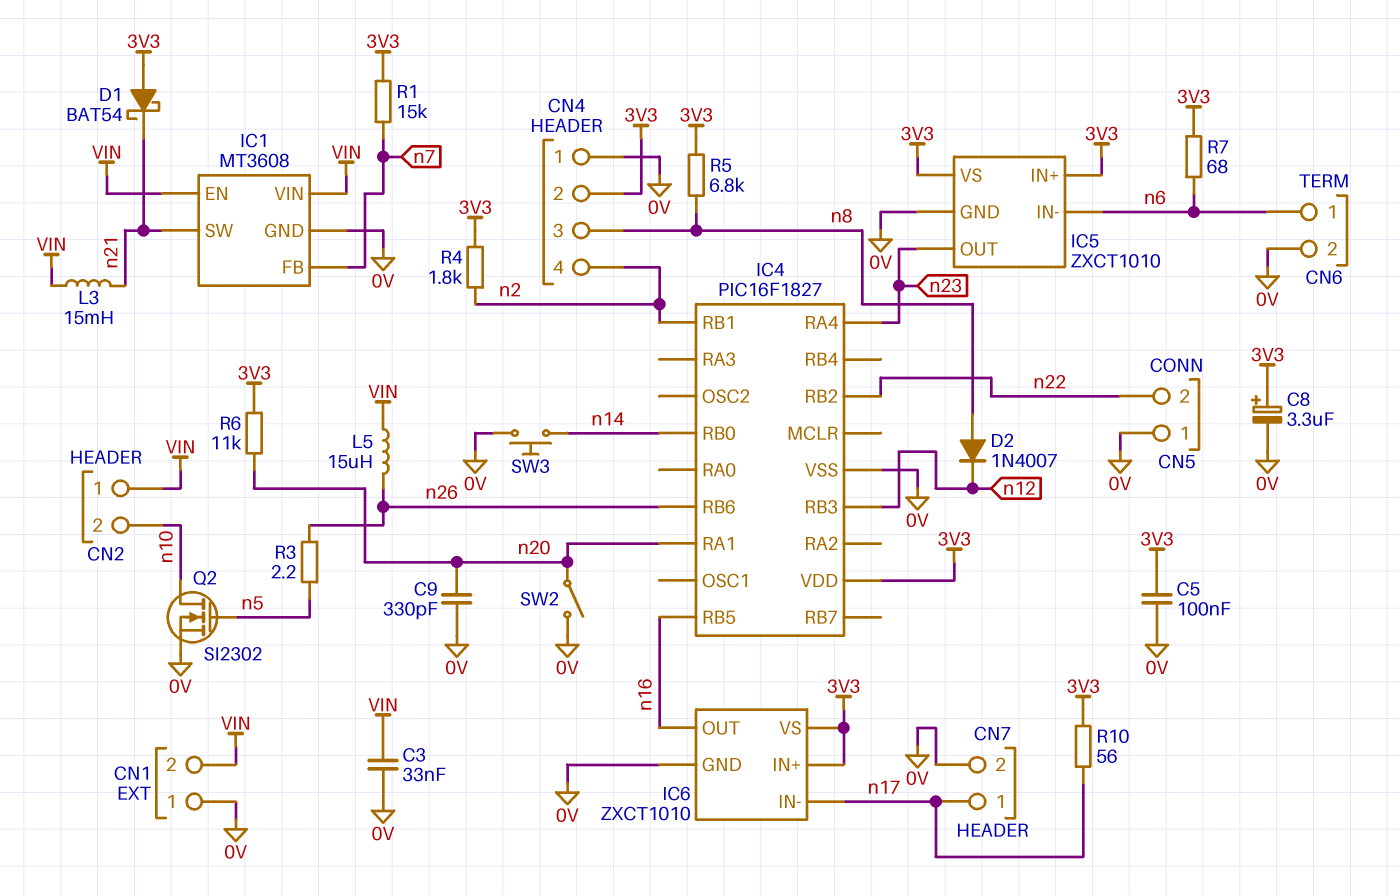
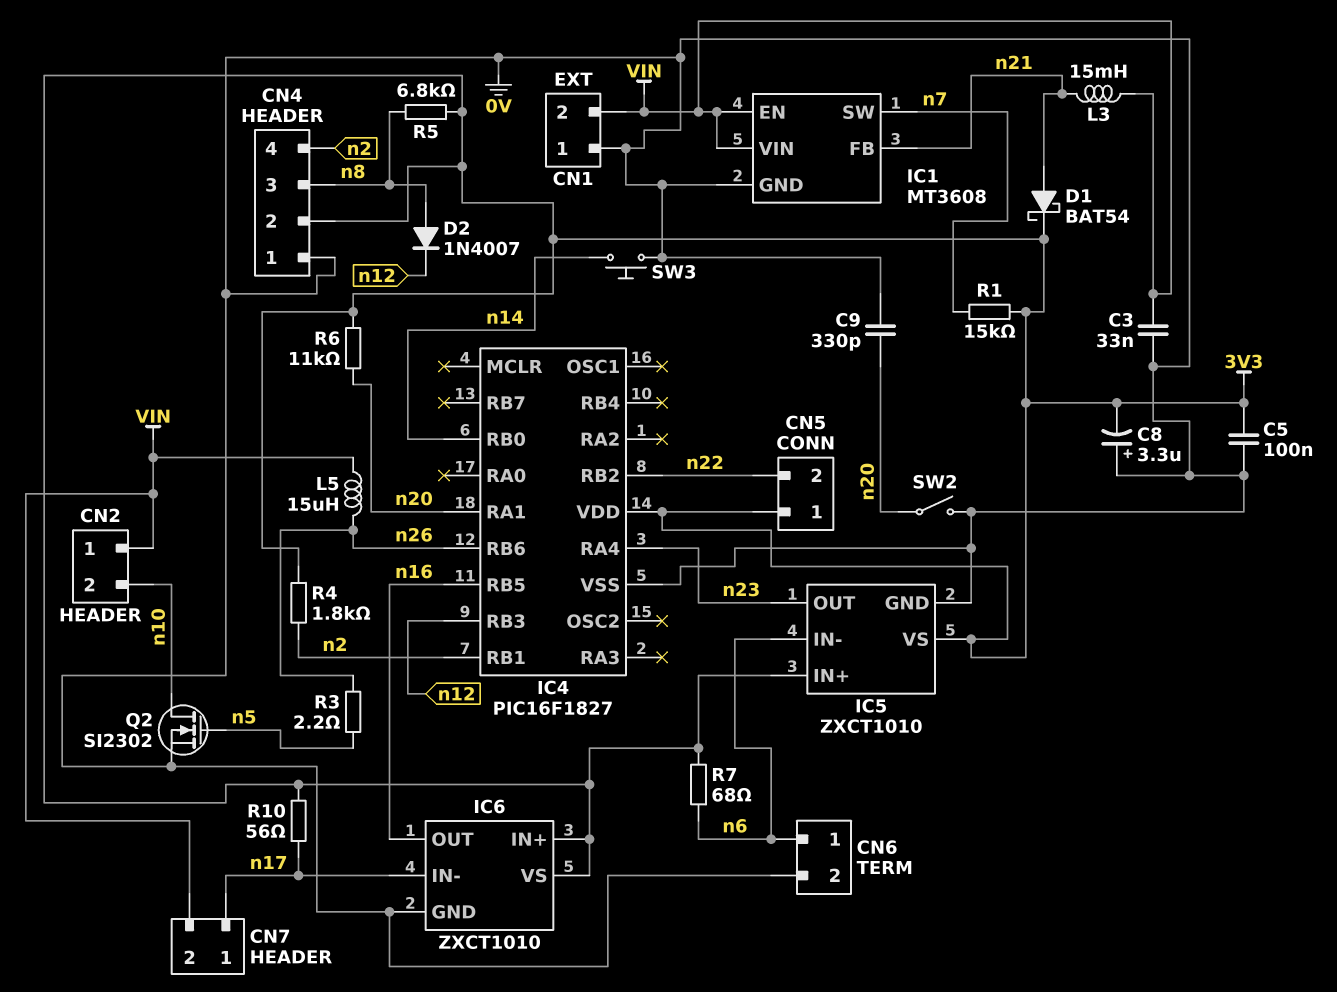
C8: 3.3uF (plus 3V3, minus 0V) -> 3.3uF (plus 0V, minus 3V3)
CN5 pin 1: 0V -> 3V3
CN7 pin 2: 0V -> VIN
D1: schottky BAT54 (A 3V3, K n21) -> schottky BAT54 (A n21, K 3V3)
IC1 pin FB: n7 -> n21
IC1 pin SW: n21 -> n7

